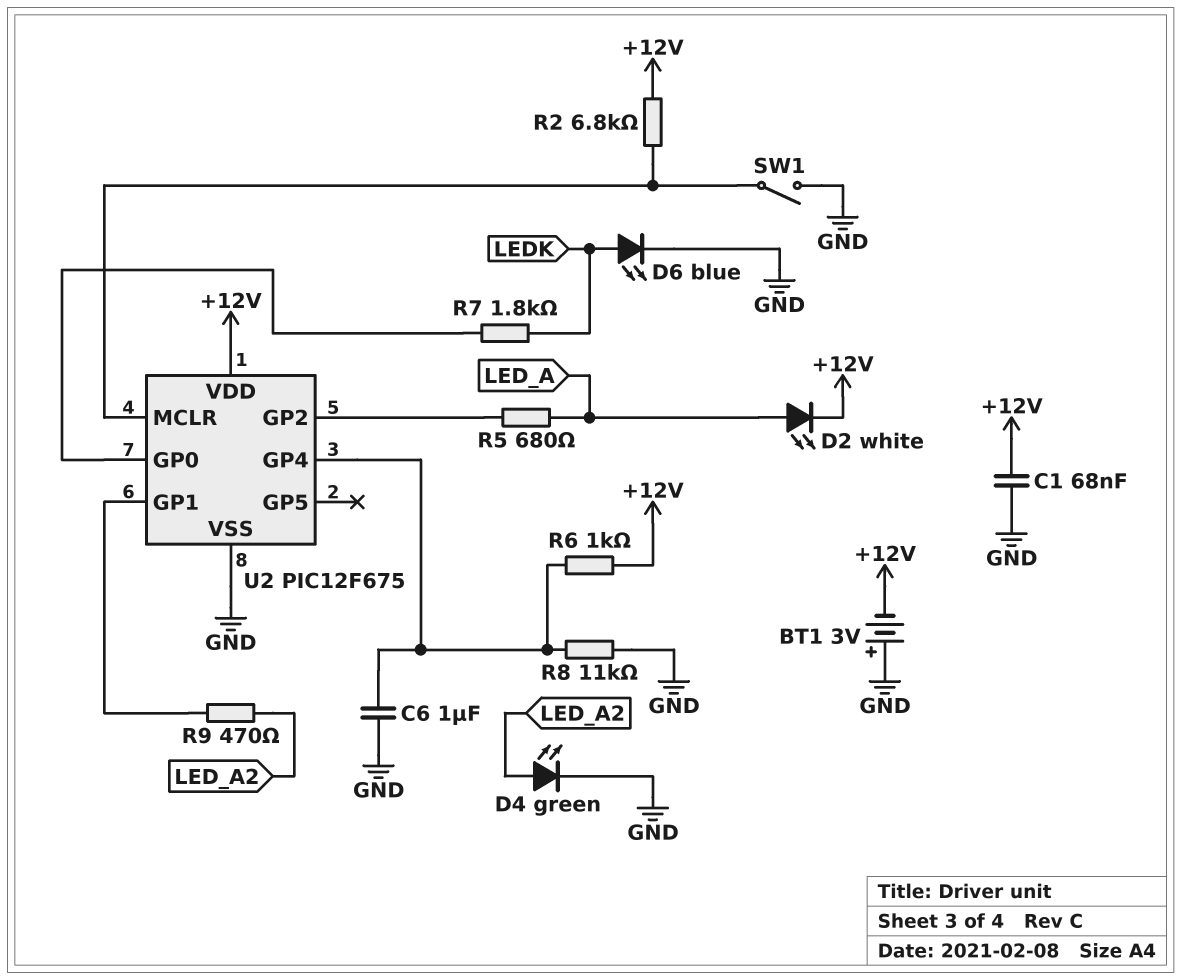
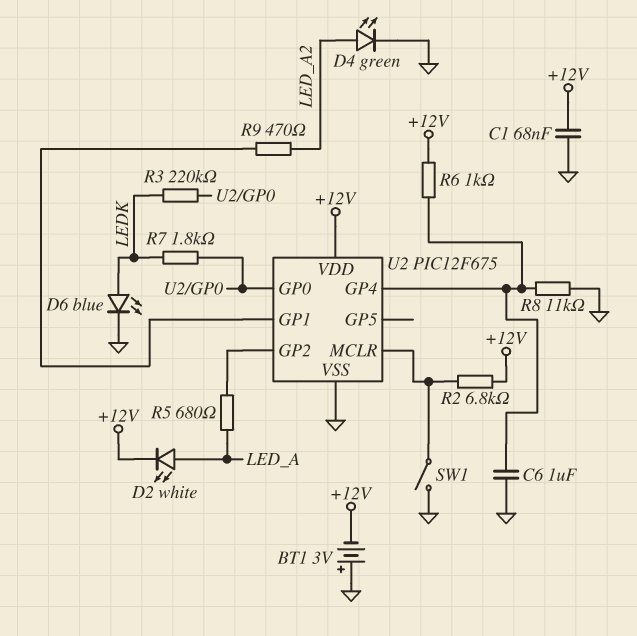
R3: none -> 220k (LEDK, U2/GP0)

